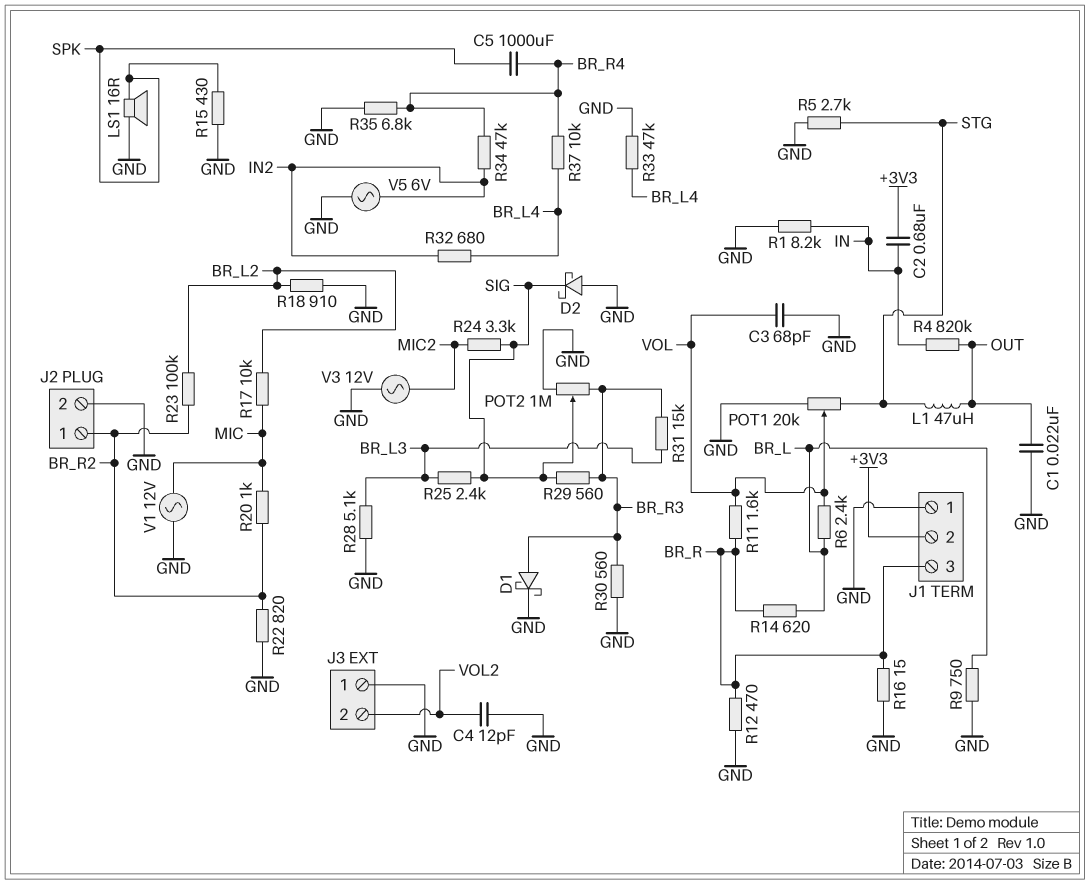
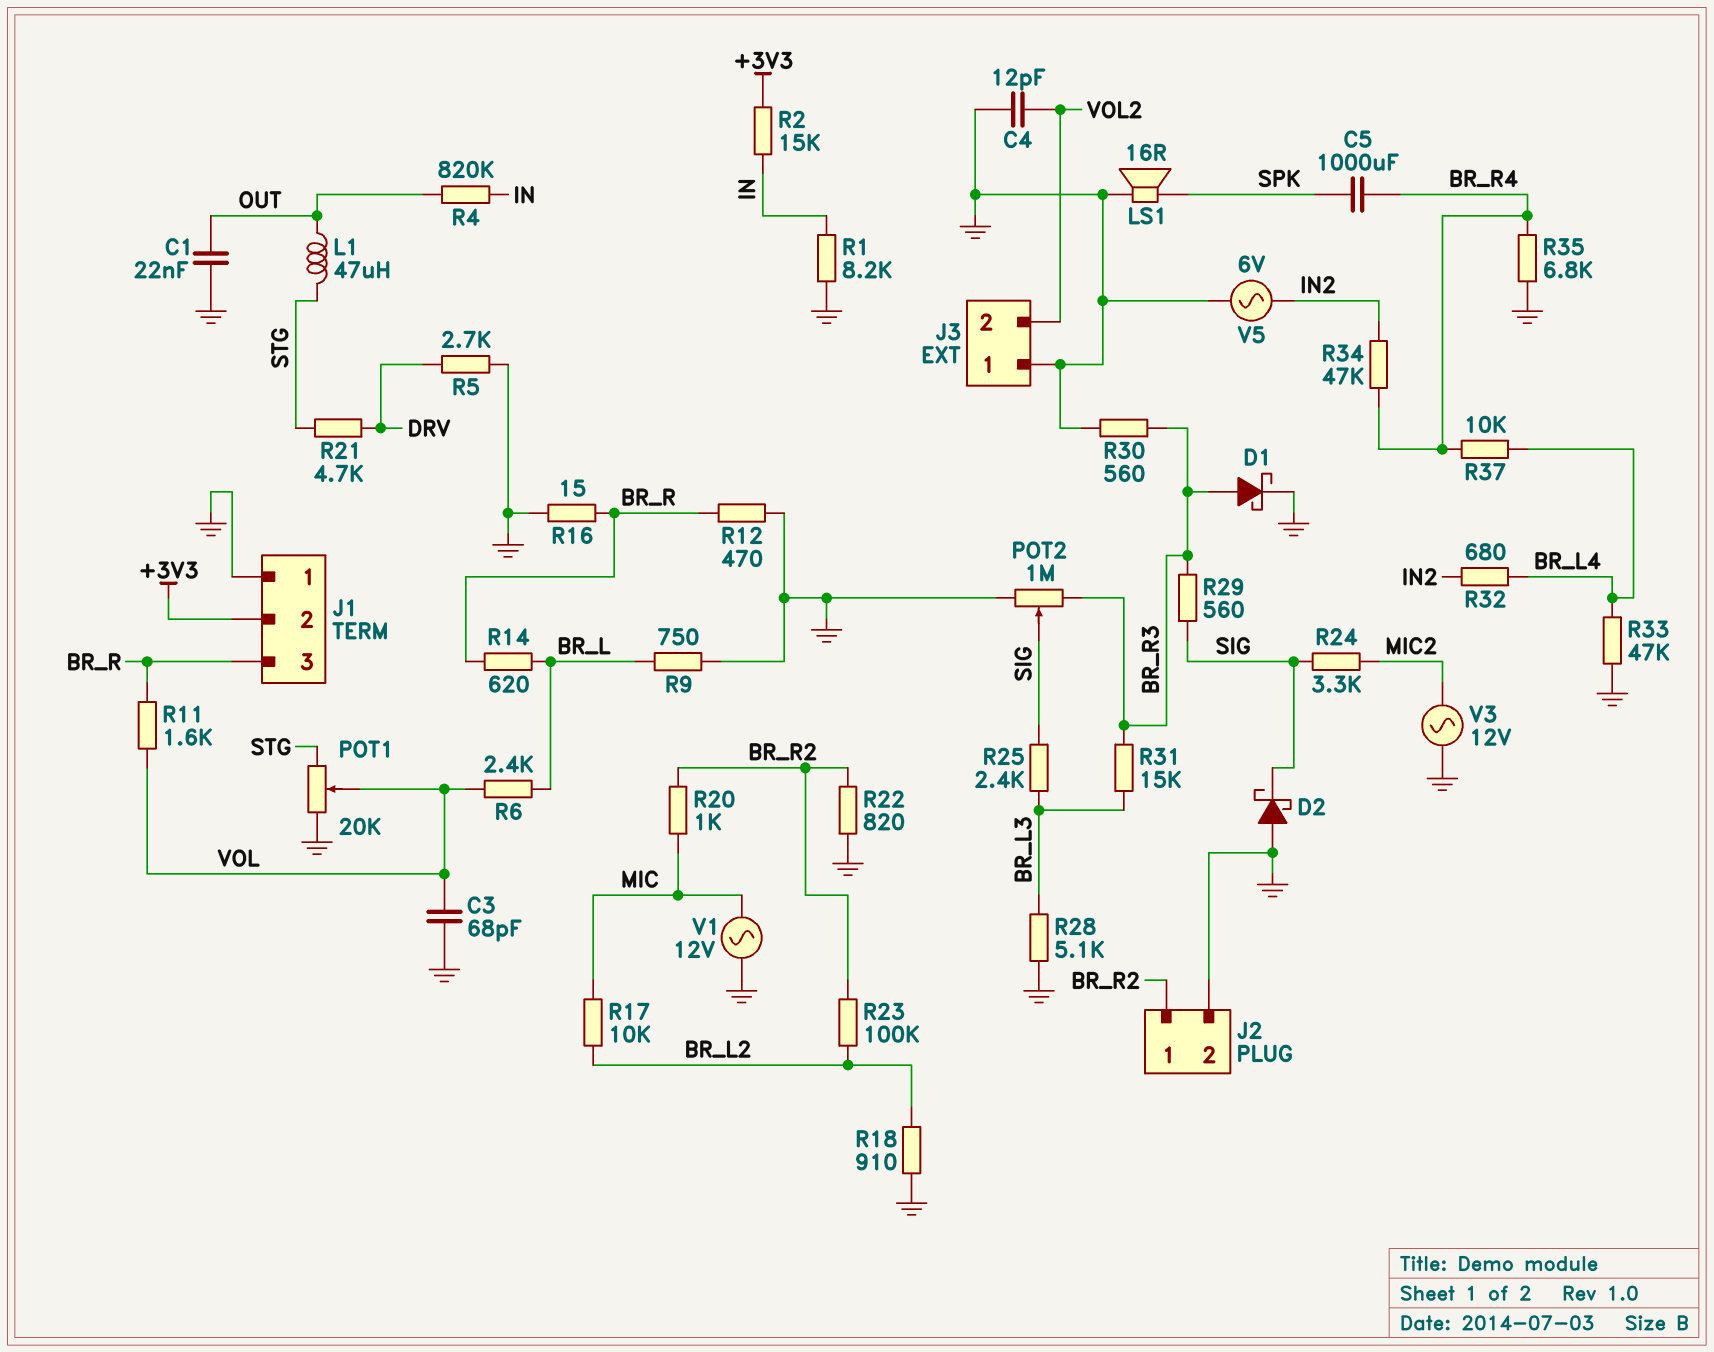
C2: 680nF (+3V3, IN) -> none
R2: none -> 15k (+3V3, IN)
R5: 2.7k (GND, STG) -> 2.7k (DRV, GND)
R15: 430 (GND, SPK) -> none
R21: none -> 4.7k (DRV, STG)

